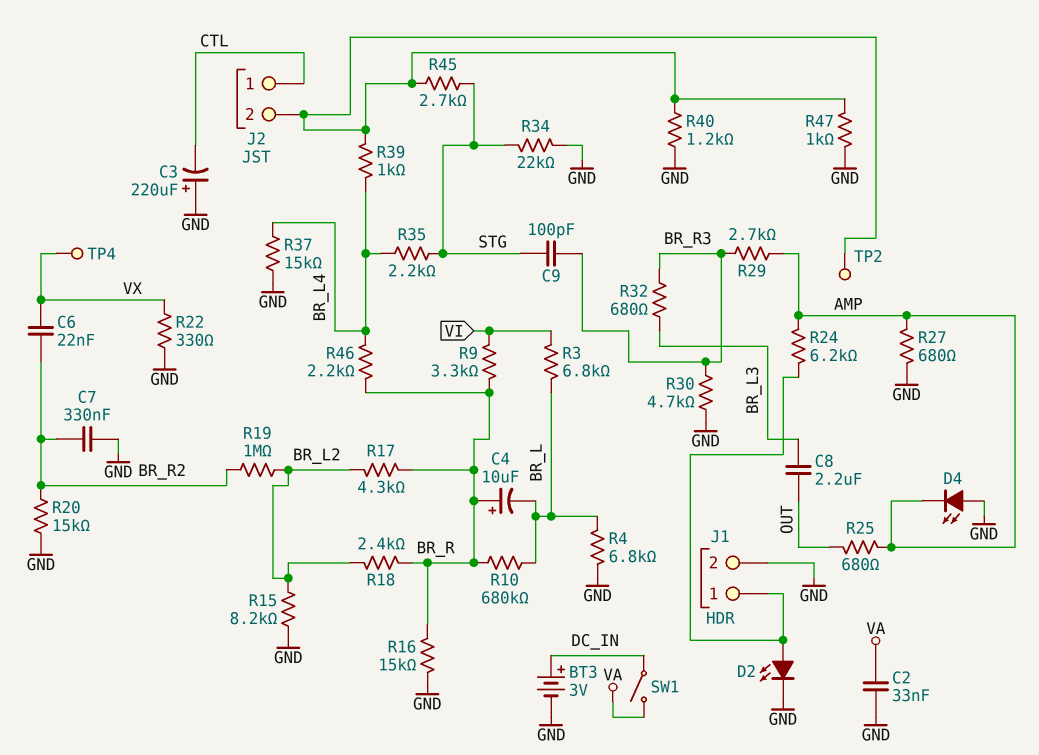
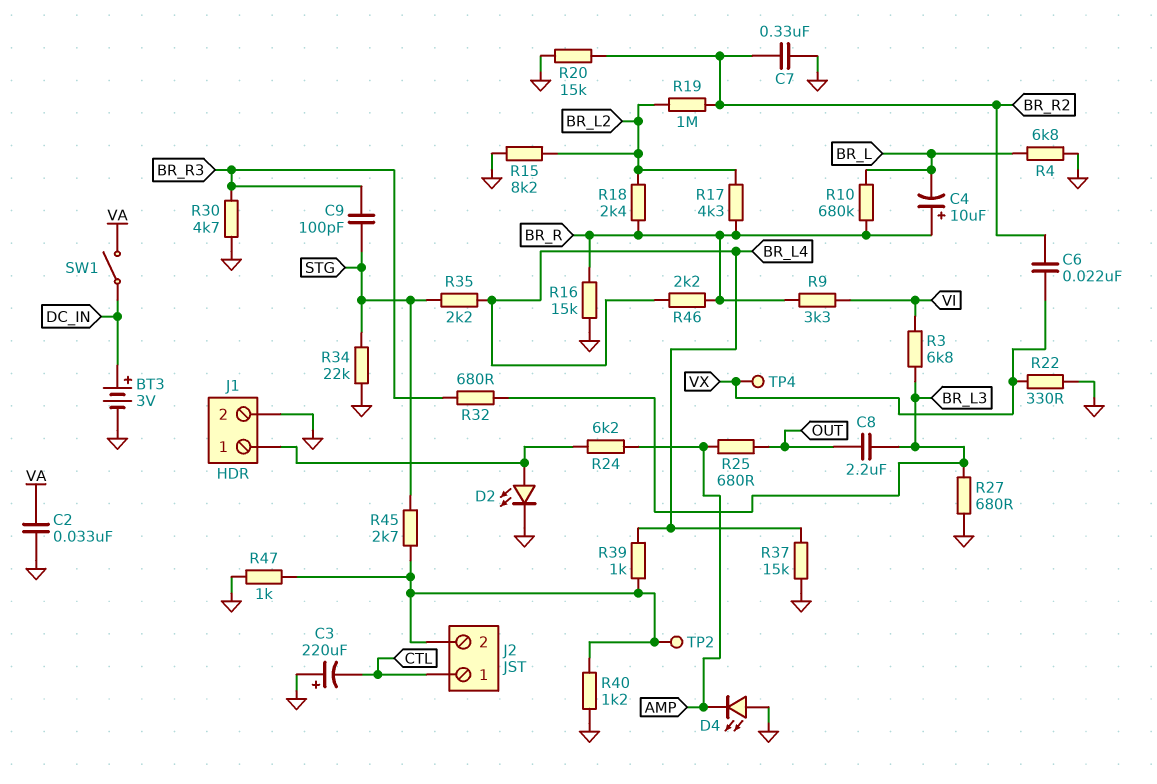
R3: 6.8k (BR_L, VI) -> 6.8k (BR_L3, VI)
R27: 680 (AMP, GND) -> 680 (BR_L3, GND)
R29: 2.7k (AMP, BR_R3) -> none

